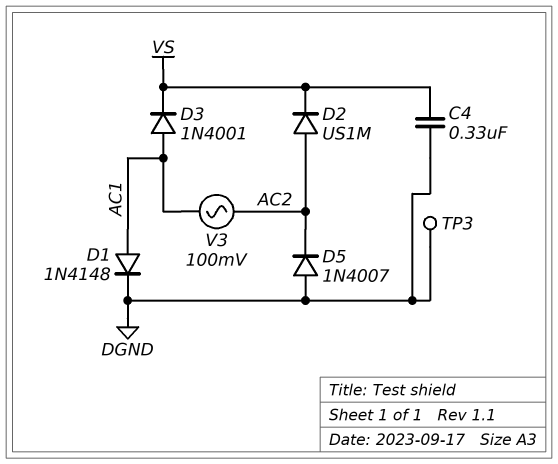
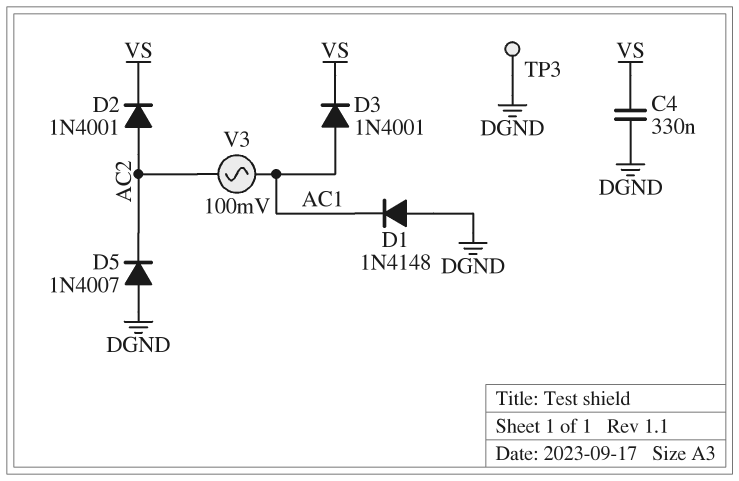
D1: diode 1N4148 (A AC1, K DGND) -> diode 1N4148 (A DGND, K AC1)
D2: diode US1M (A AC2, K VS) -> diode 1N4001 (A AC2, K VS)

